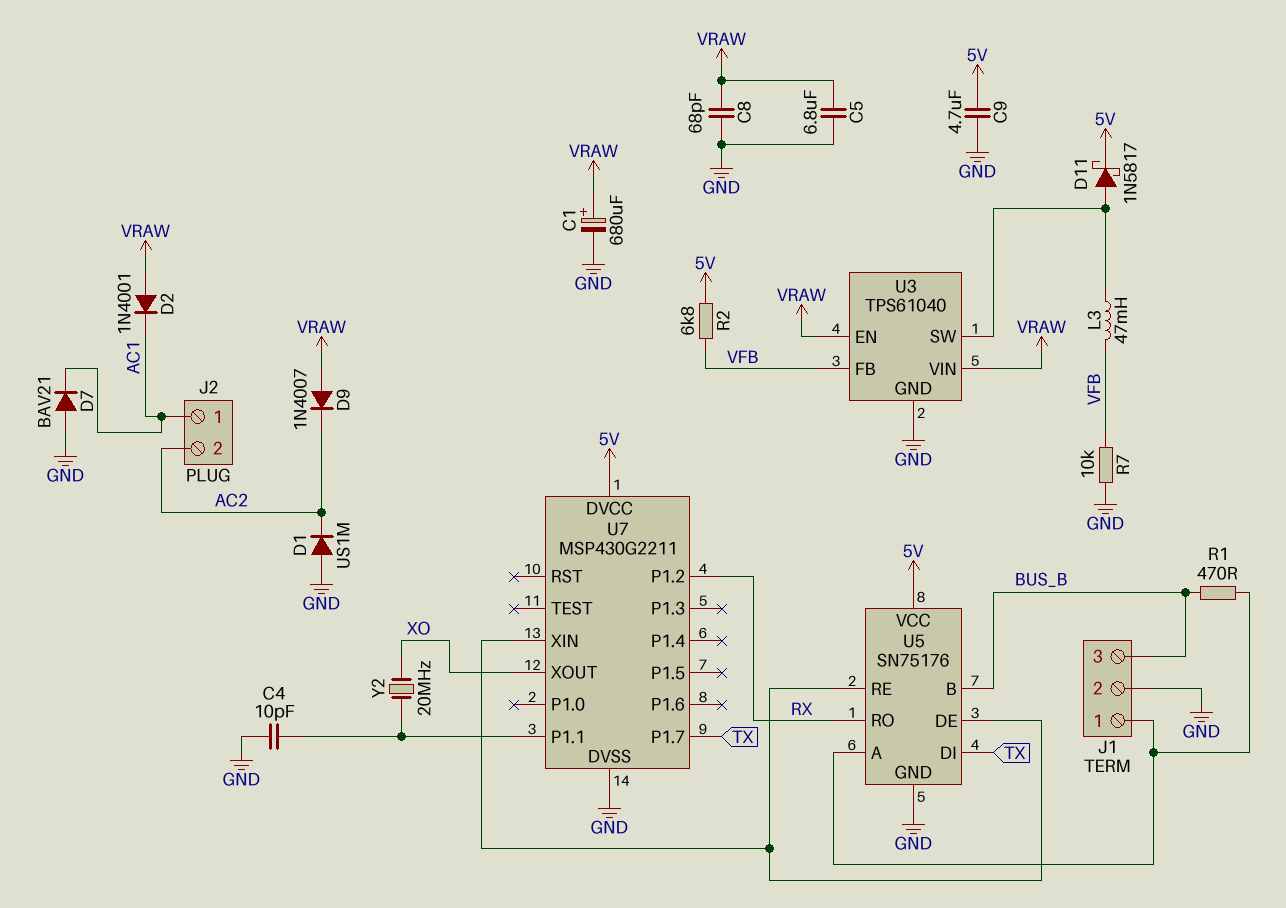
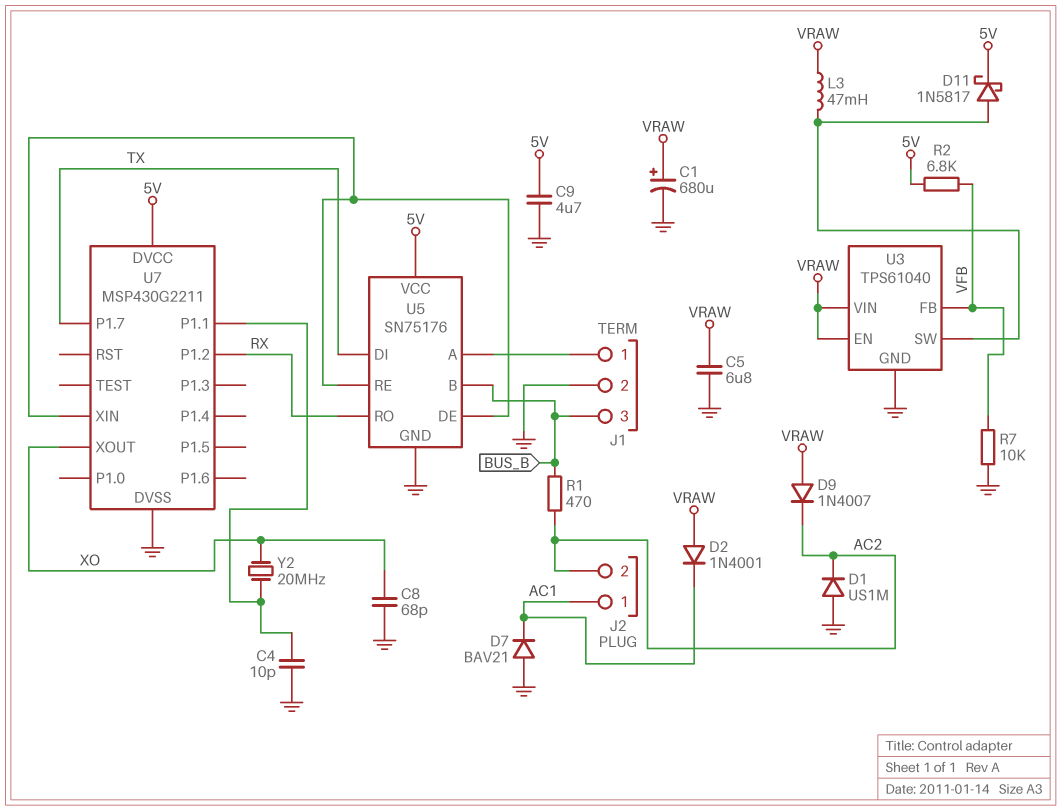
C8: 68pF (GND, VRAW) -> 68pF (GND, XO)
L3: 47mH (U3/SW, VFB) -> 47mH (U3/SW, VRAW)
R1: 470 (BUS_B, J1/1) -> 470 (AC2, BUS_B)

